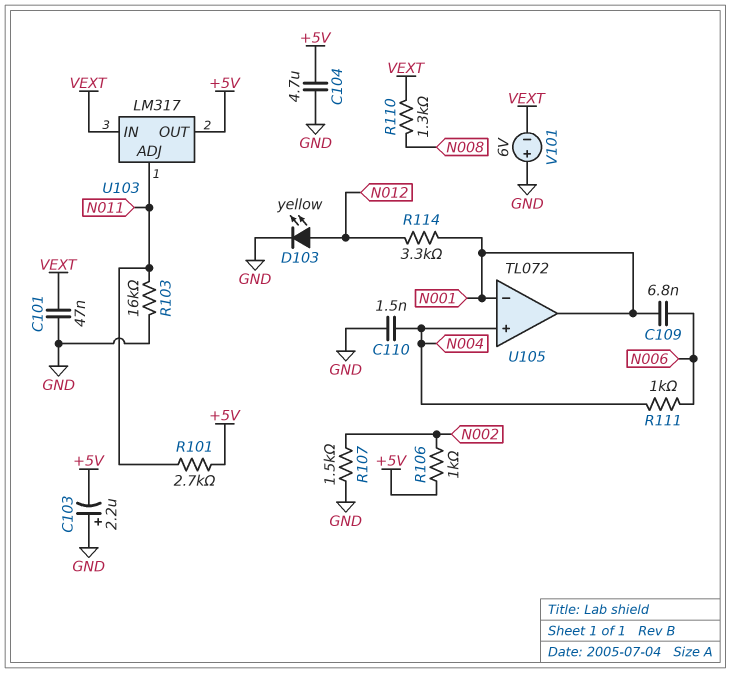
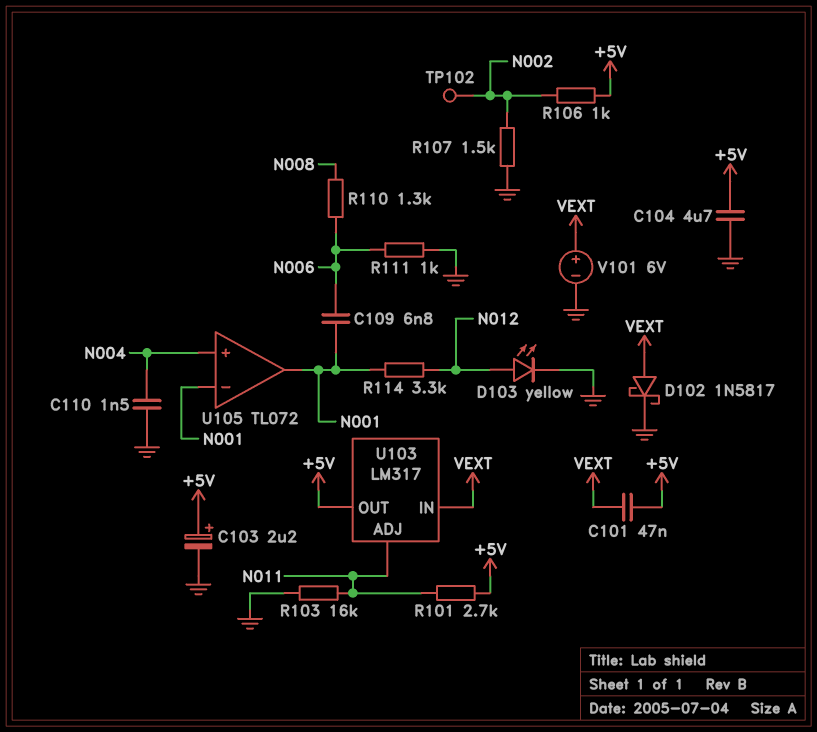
C101: 47nF (GND, VEXT) -> 47nF (+5V, VEXT)
C103: 2.2uF (plus GND, minus +5V) -> 2.2uF (plus +5V, minus GND)
D102: none -> schottky 1N5817 (A VEXT, K GND)
R110: 1.3k (N008, VEXT) -> 1.3k (N006, N008)
R111: 1k (N004, N006) -> 1k (GND, N006)
TP102: none -> test point (N002)
V101: 6V (plus GND, minus VEXT) -> 6V (plus VEXT, minus GND)

